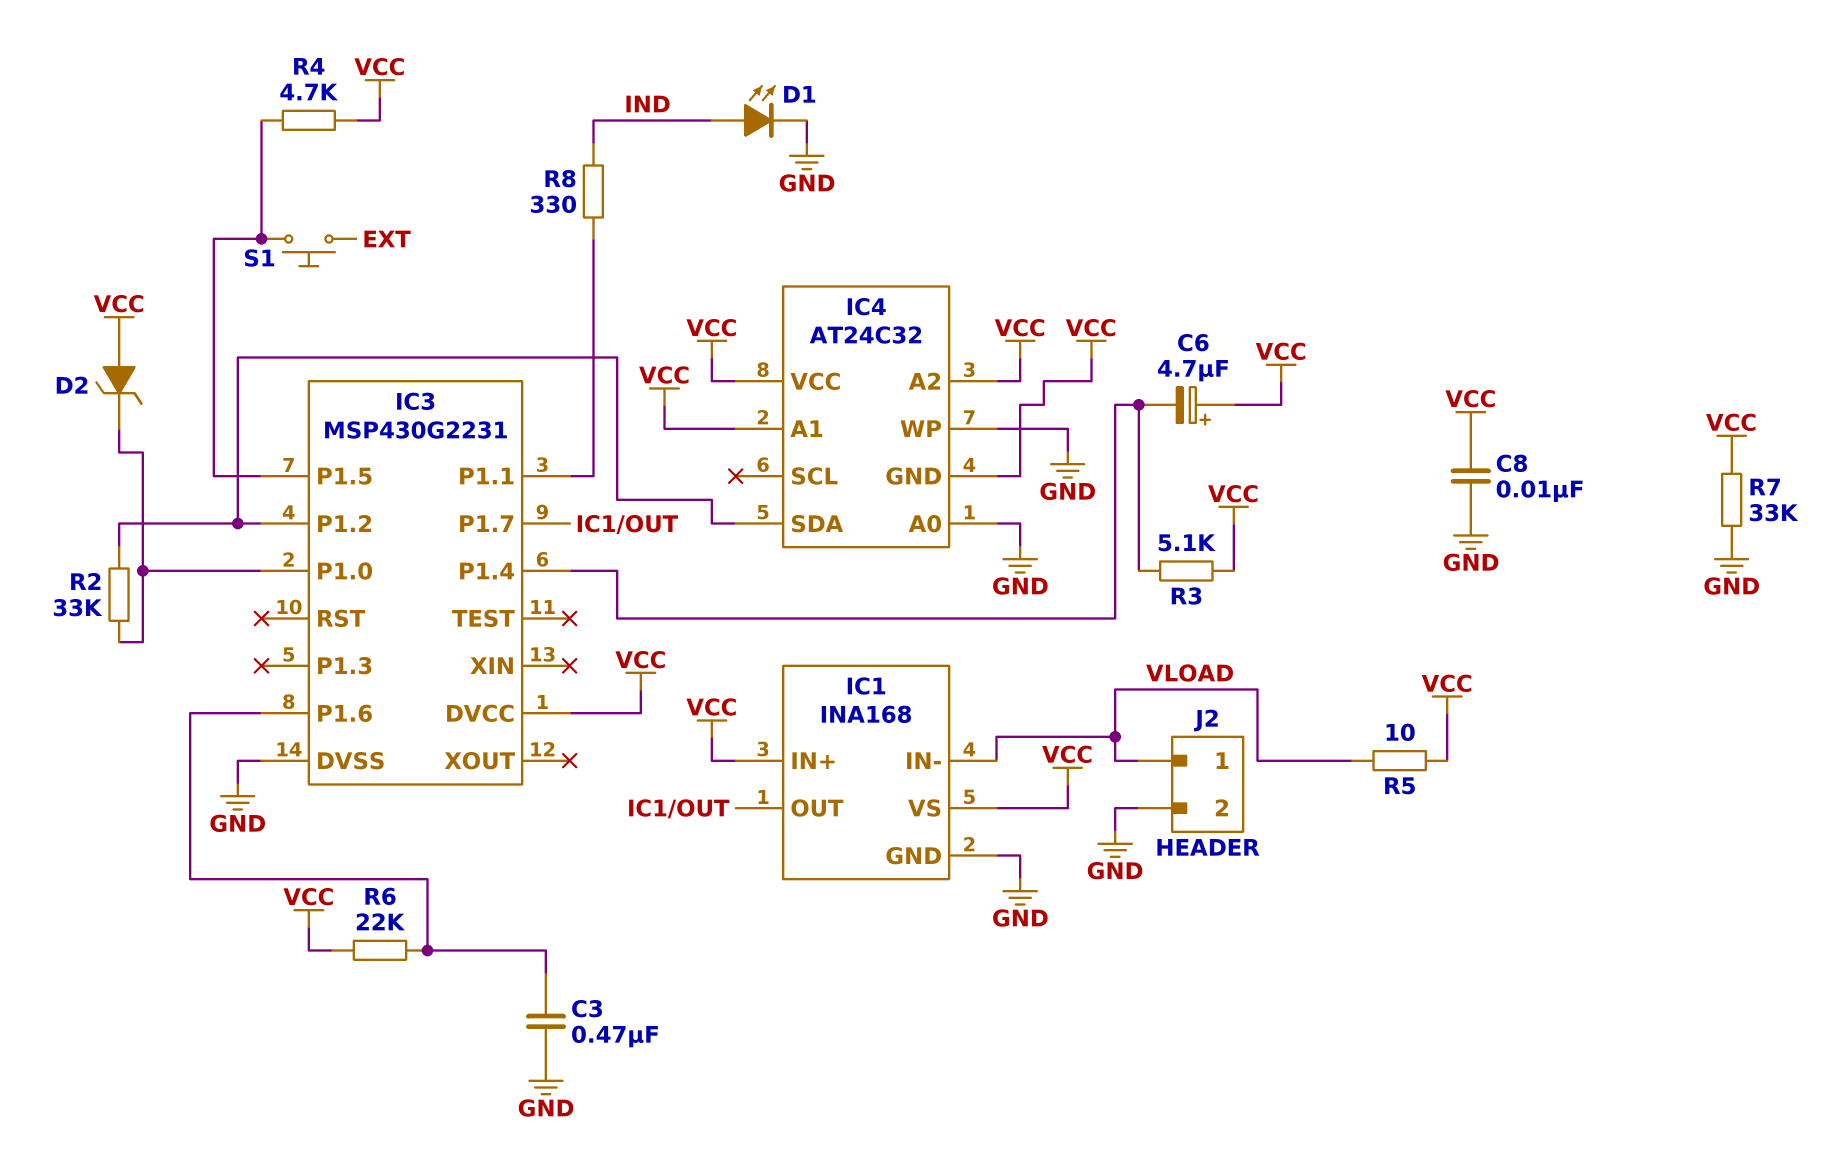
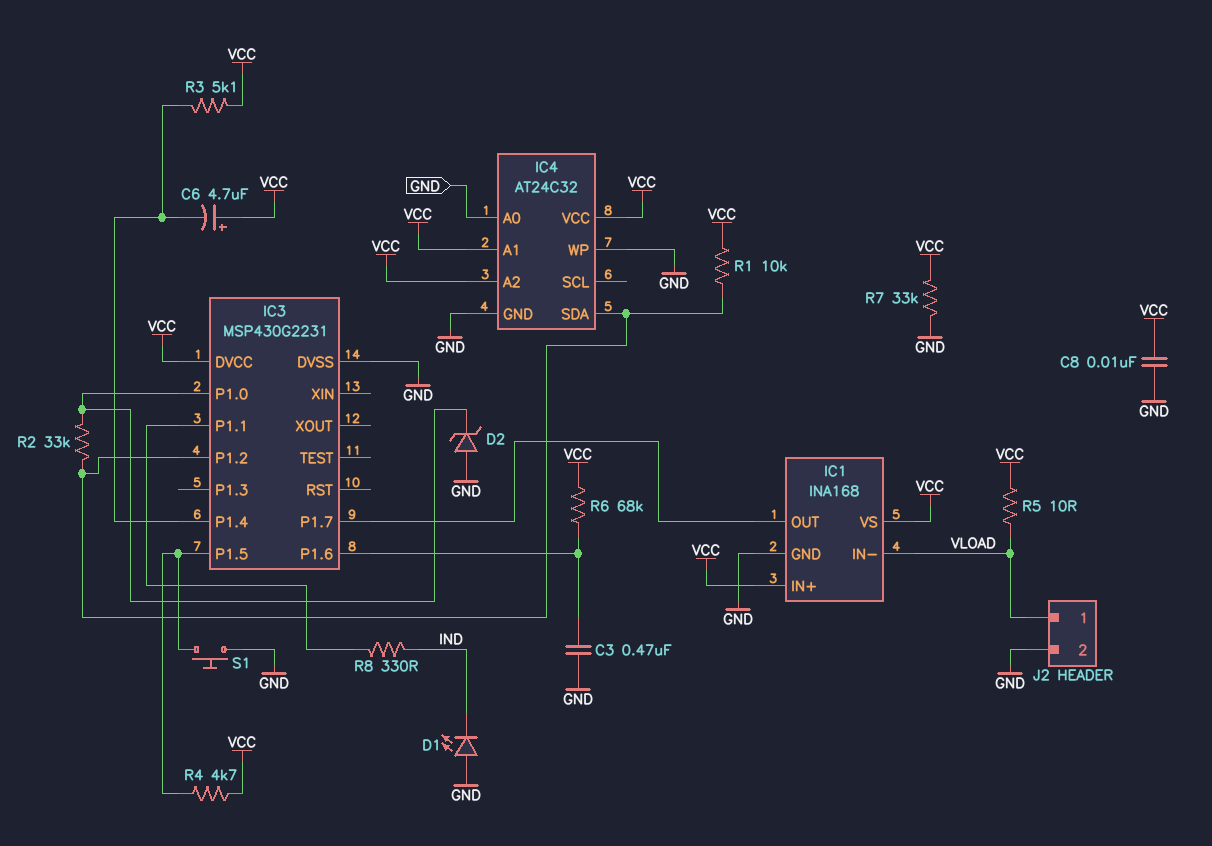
D1: LED (A IND, K GND) -> LED (A GND, K IND)
D2: zener (A VCC, K IC3/P1.0) -> zener (A GND, K IC3/P1.0)
IC4 pin GND: VCC -> GND
R1: none -> 10k (IC3/P1.2, VCC)
R6: 22k (IC3/P1.6, VCC) -> 68k (IC3/P1.6, VCC)
S1: button (EXT, IC3/P1.5) -> button (GND, IC3/P1.5)

